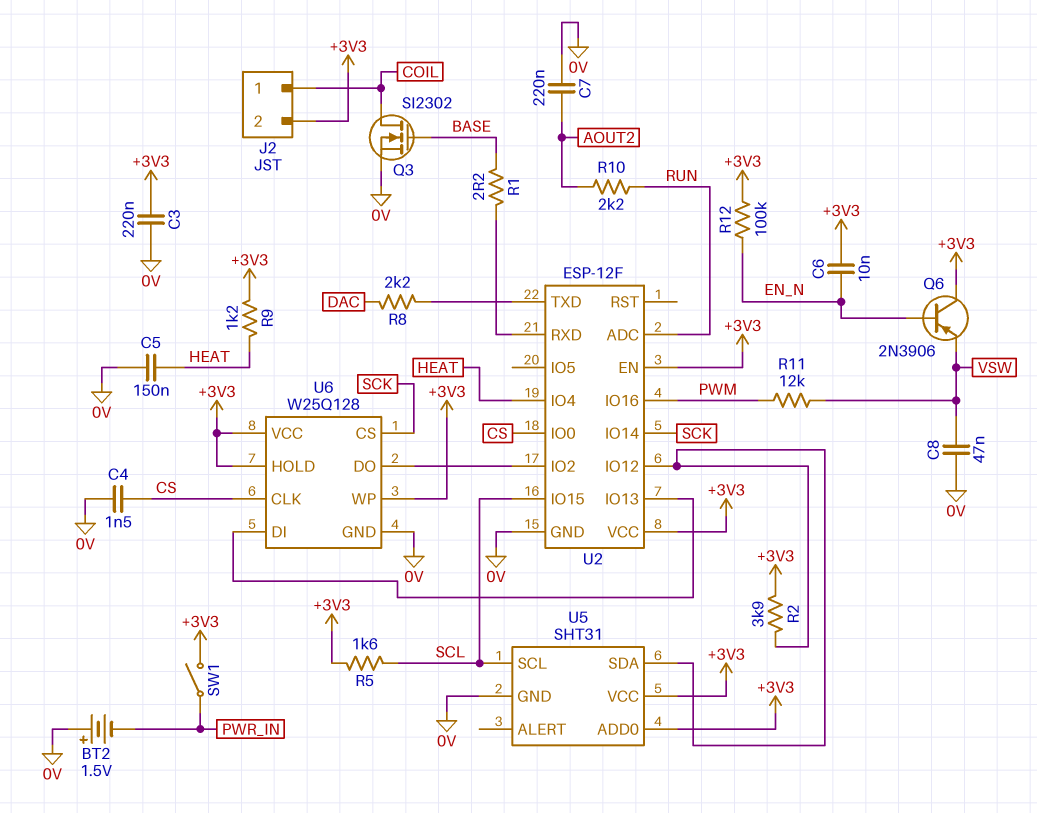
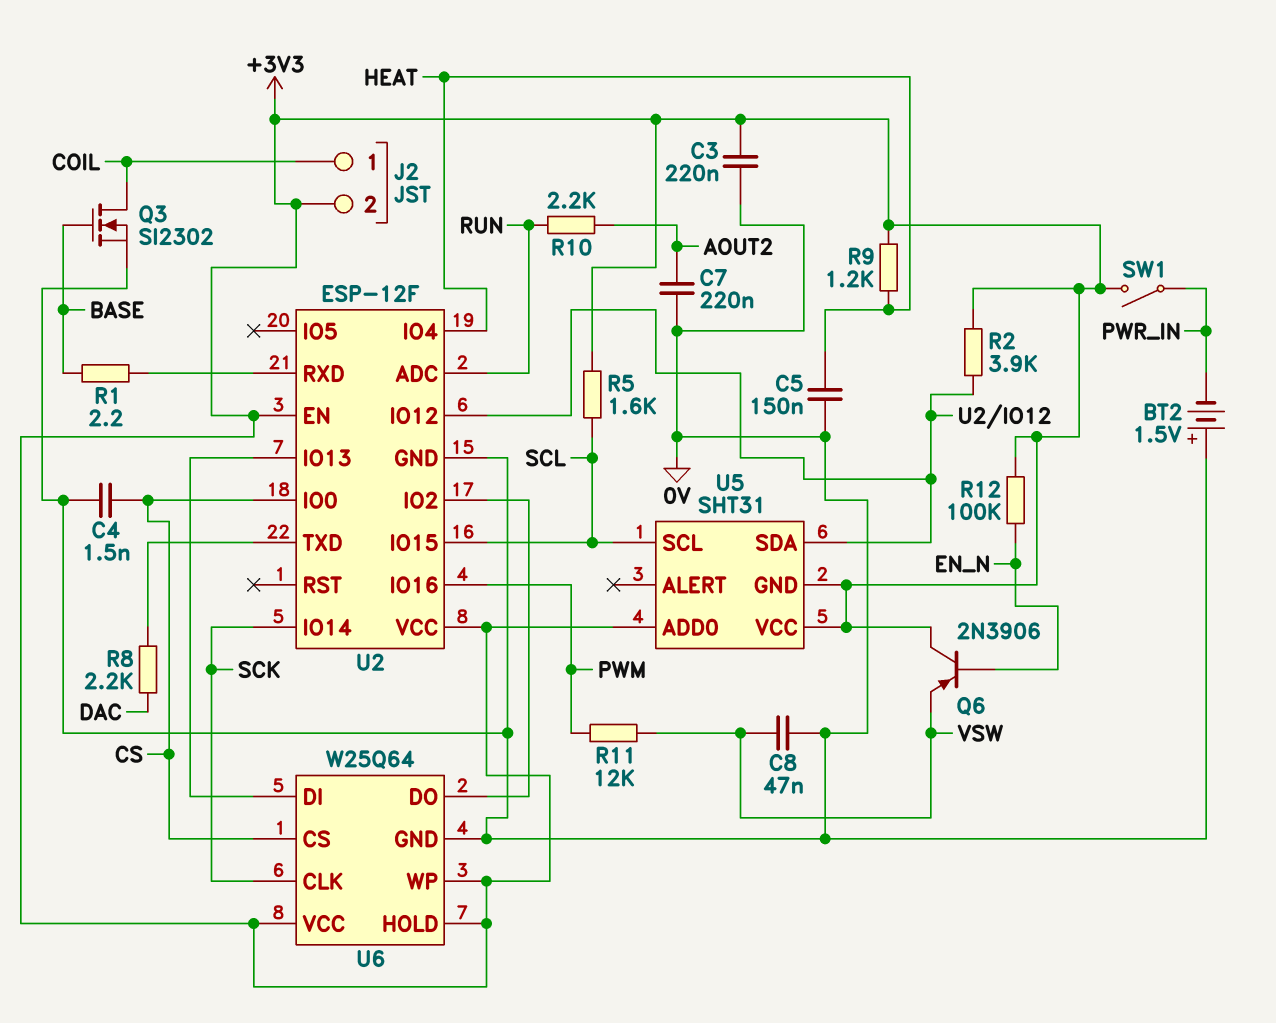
C6: 10nF (+3V3, EN_N) -> none
U5 pin GND: 0V -> +3V3
U6: W25Q128 -> W25Q64
U6 pin CLK: CS -> SCK
U6 pin CS: SCK -> CS

